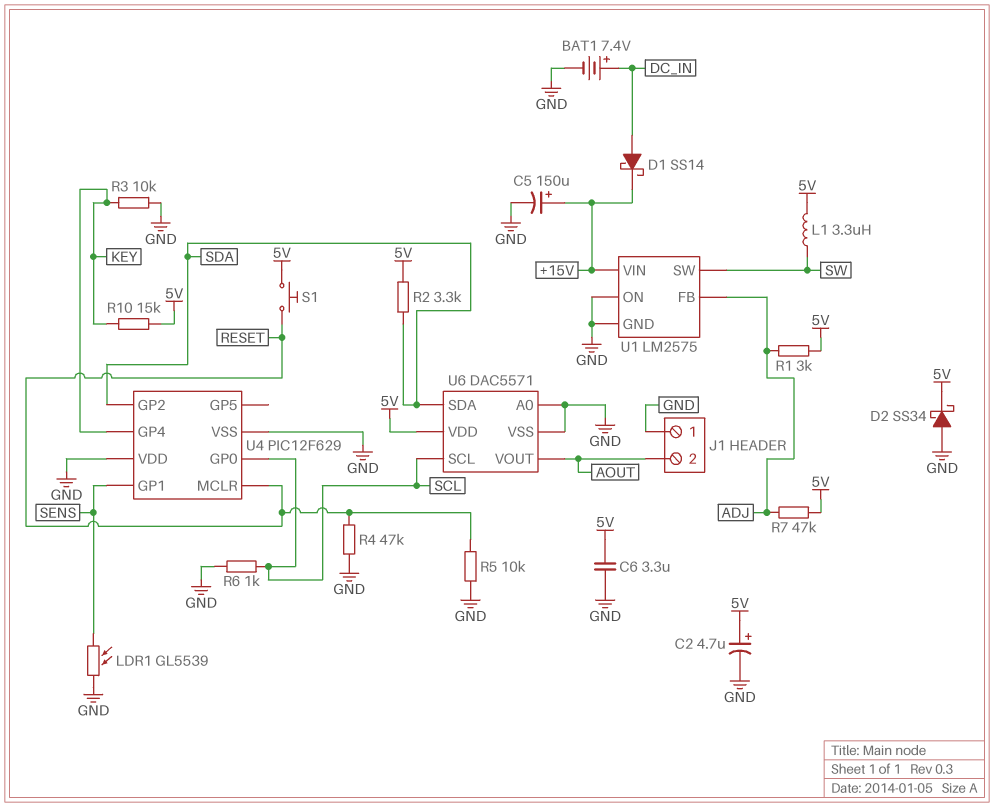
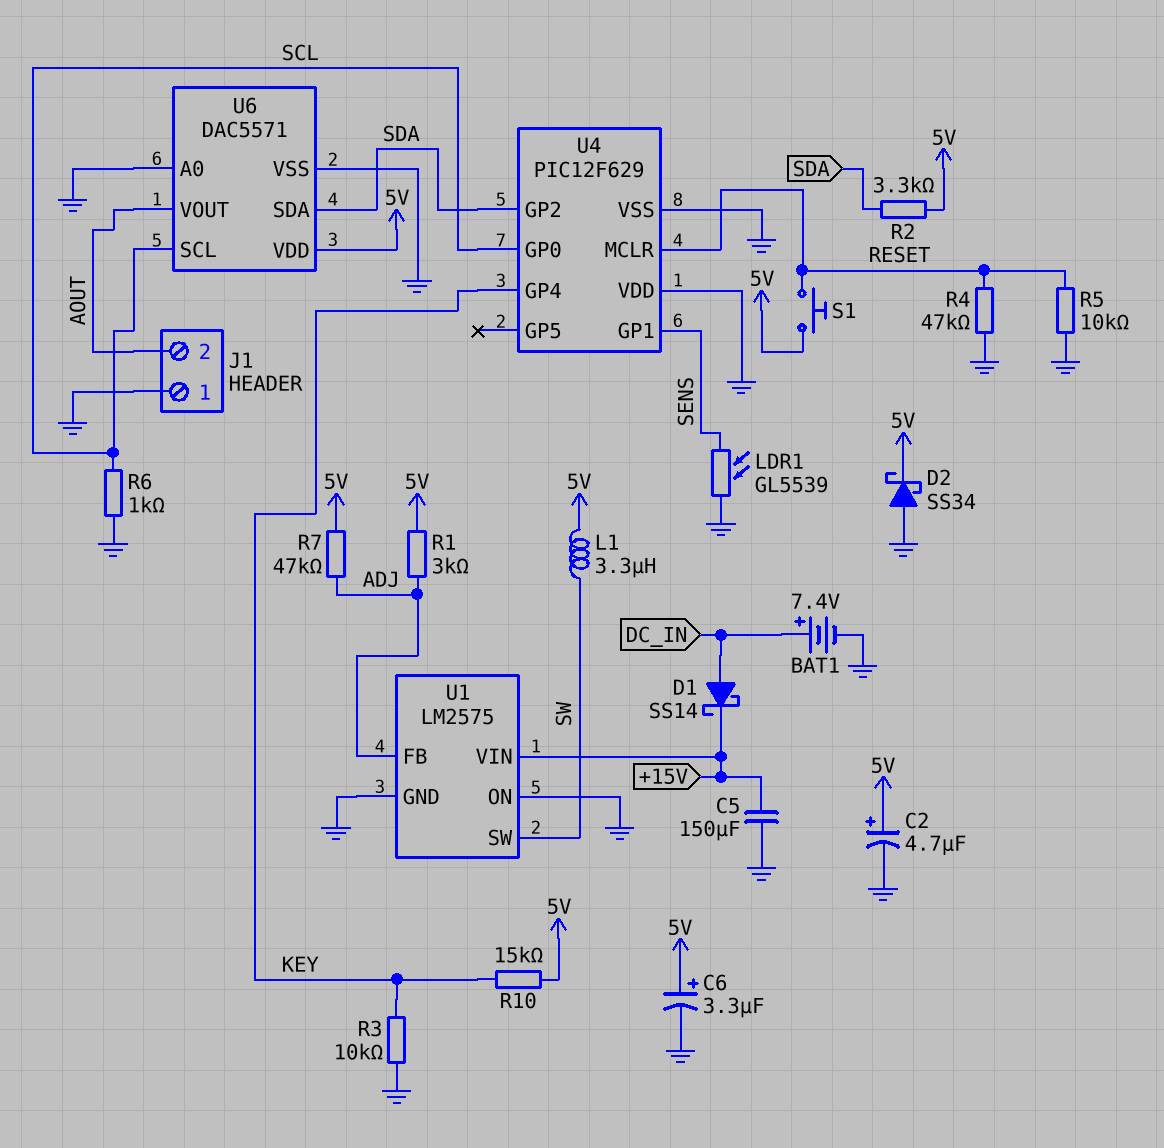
C5: 150uF (plus +15V, minus GND) -> 150uF (+15V, GND)
C6: 3.3uF (5V, GND) -> 3.3uF (plus 5V, minus GND)

